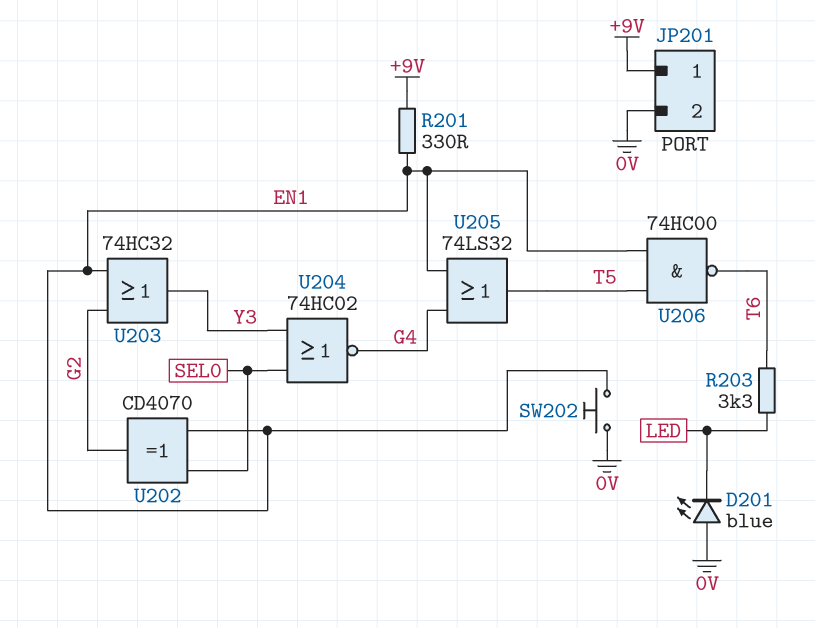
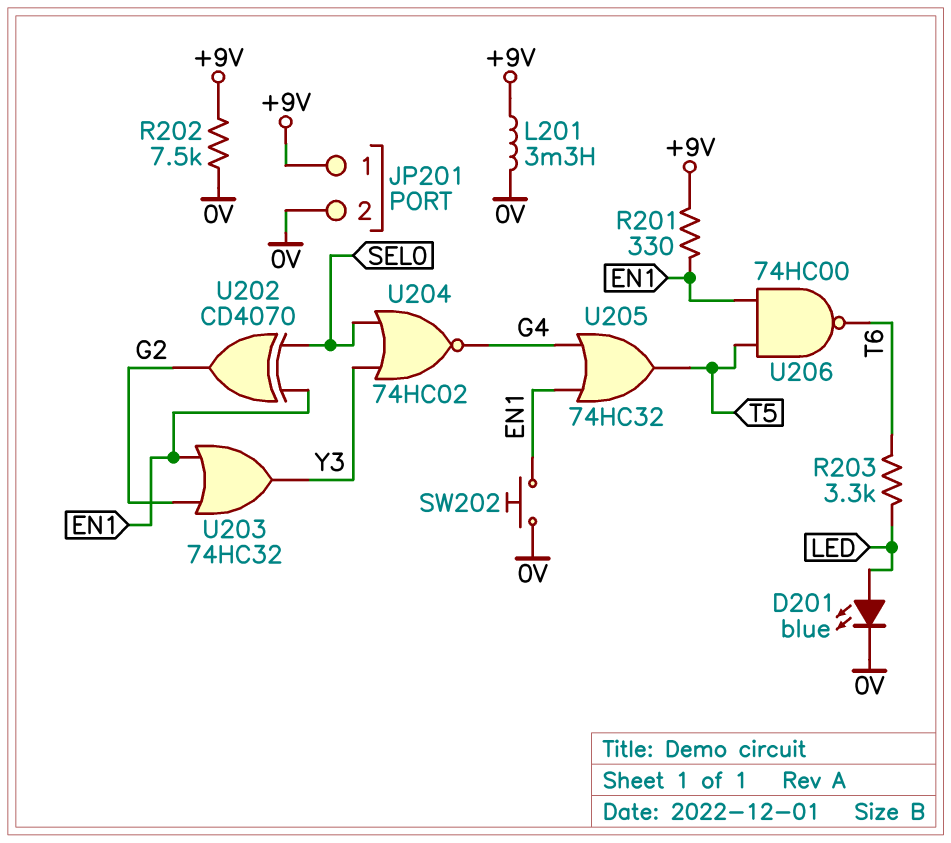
D201: LED blue (A 0V, K LED) -> LED blue (A LED, K 0V)
L201: none -> 3.3mH (+9V, 0V)
R202: none -> 7.5k (+9V, 0V)
U205: OR 74LS32 (in EN1, in G4, out T5) -> OR 74HC32 (in EN1, in G4, out T5)

